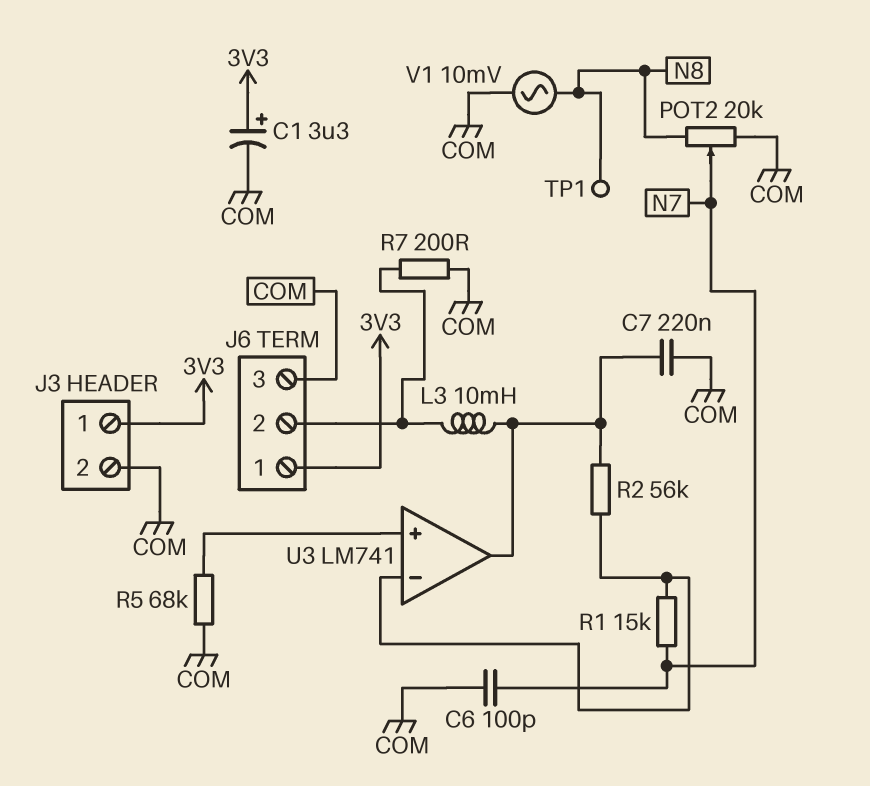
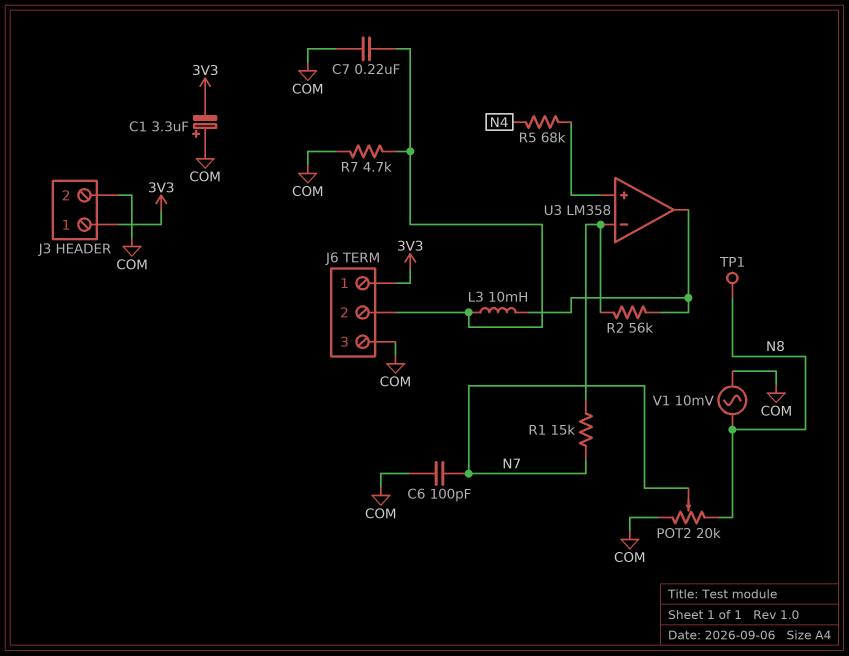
C1: 3.3uF (plus 3V3, minus COM) -> 3.3uF (plus COM, minus 3V3)
C7: 220nF (COM, U3/out) -> 220nF (COM, J6/2)
R5: 68k (COM, U3/in+) -> 68k (N4, U3/in+)
R7: 200 (COM, J6/2) -> 4.7k (COM, J6/2)
U3: LM741 -> LM358

